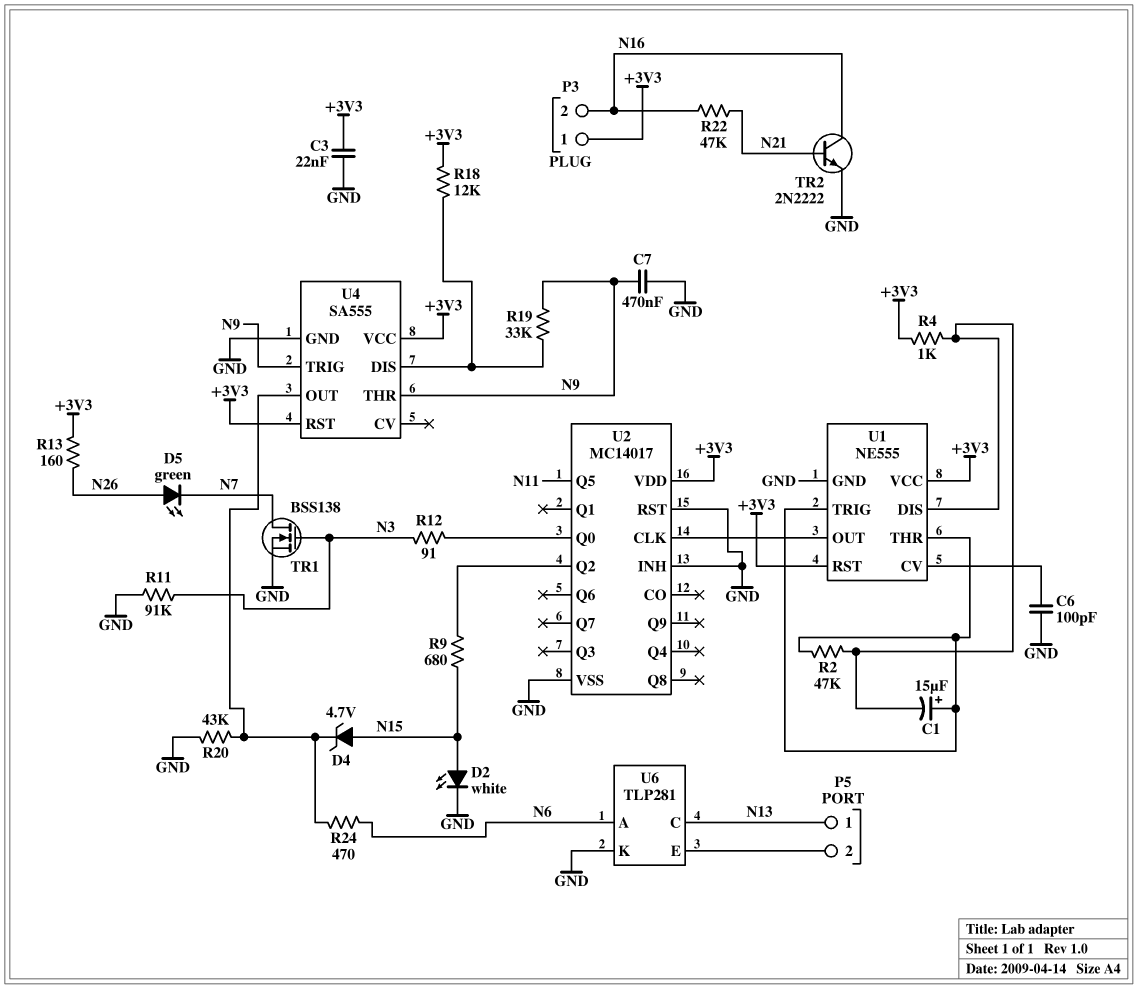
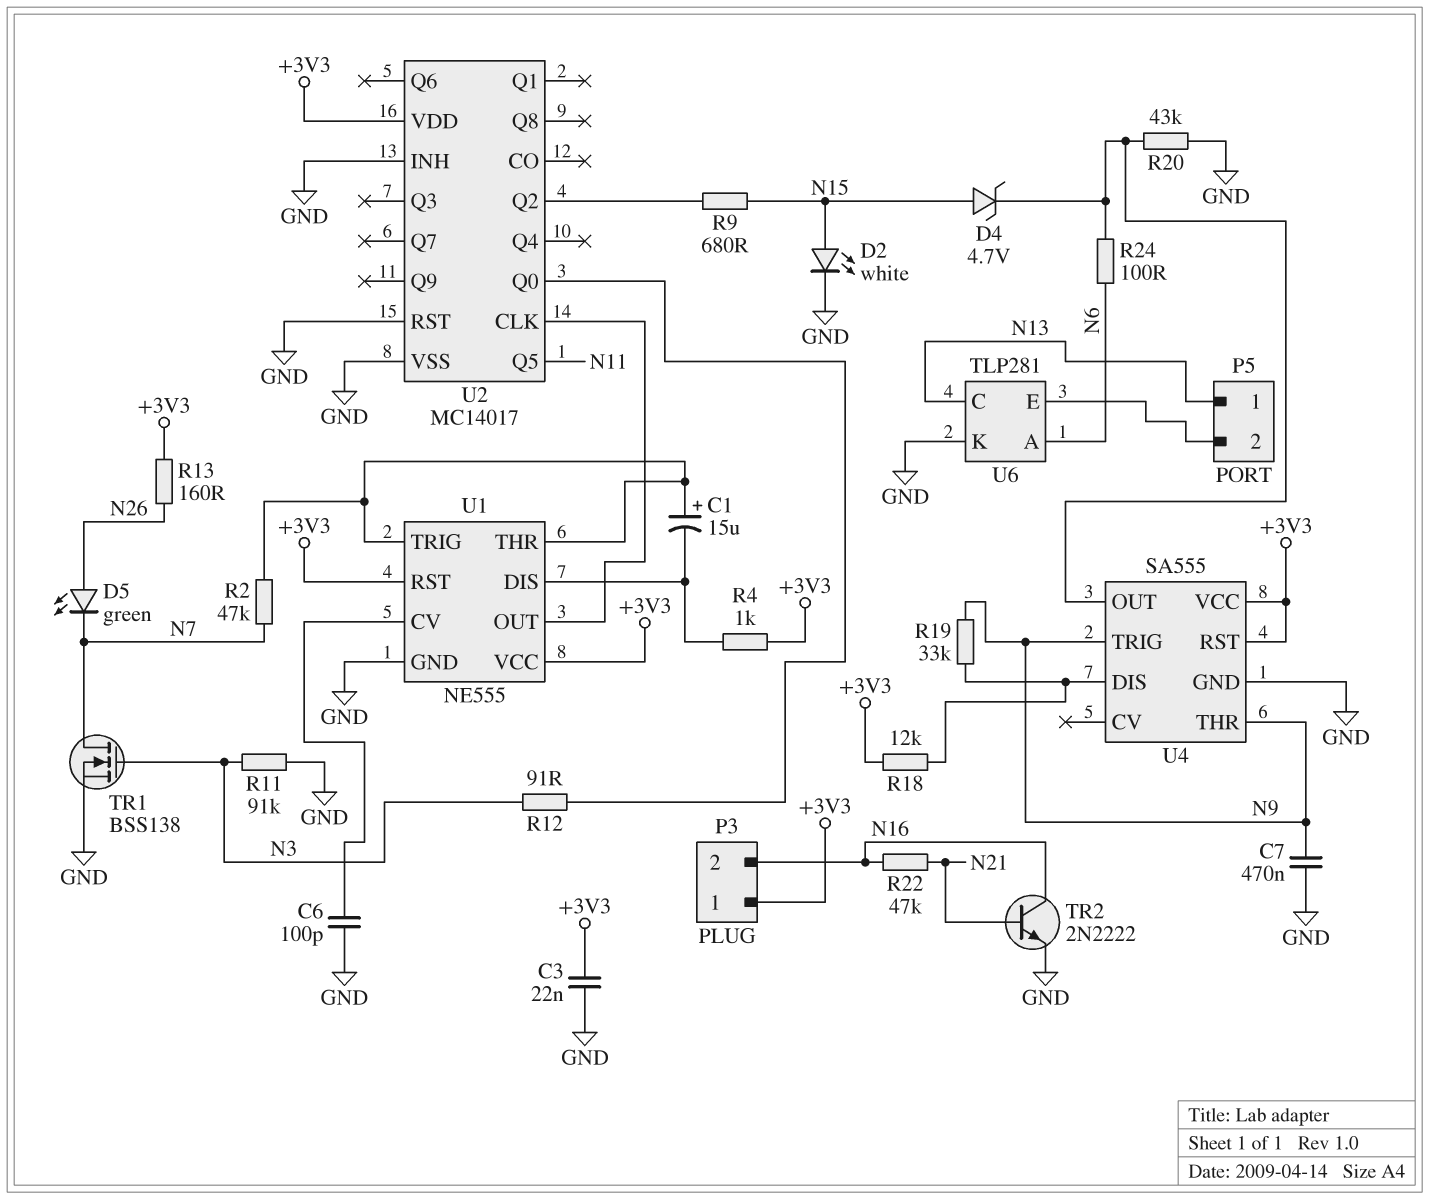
R2: 47k (U1/DIS, U1/THR) -> 47k (N7, U1/THR)
R24: 470 (N6, U4/OUT) -> 100 (N6, U4/OUT)

